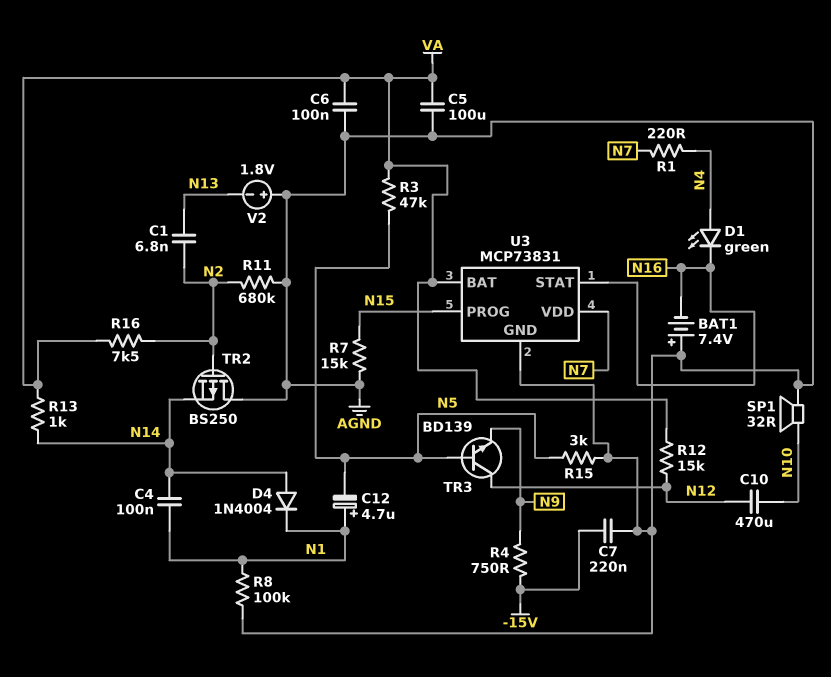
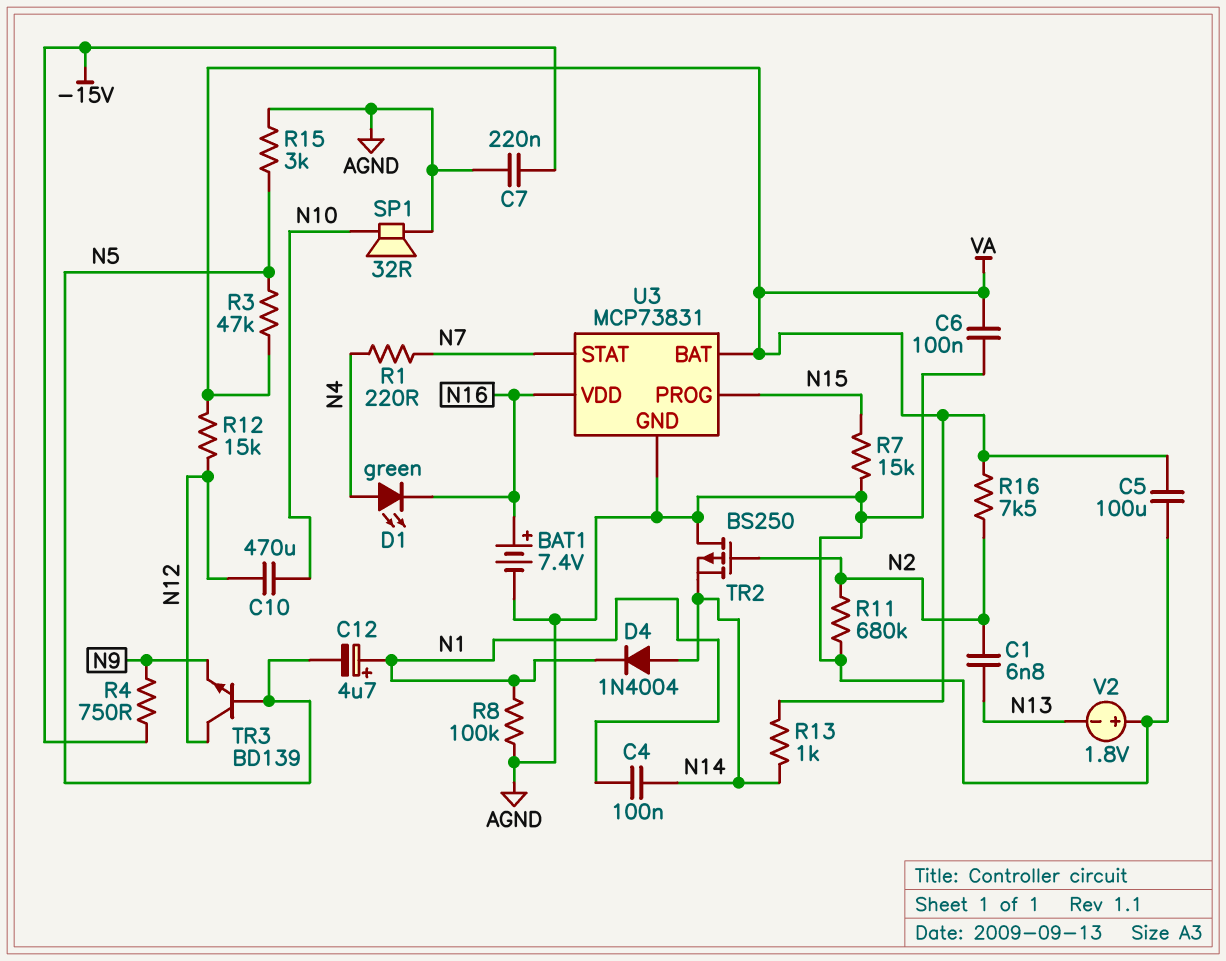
BAT1: 7.4V (plus AGND, minus N16) -> 7.4V (plus N16, minus AGND)
U3 pin STAT: N16 -> N7
U3 pin VDD: N7 -> N16

